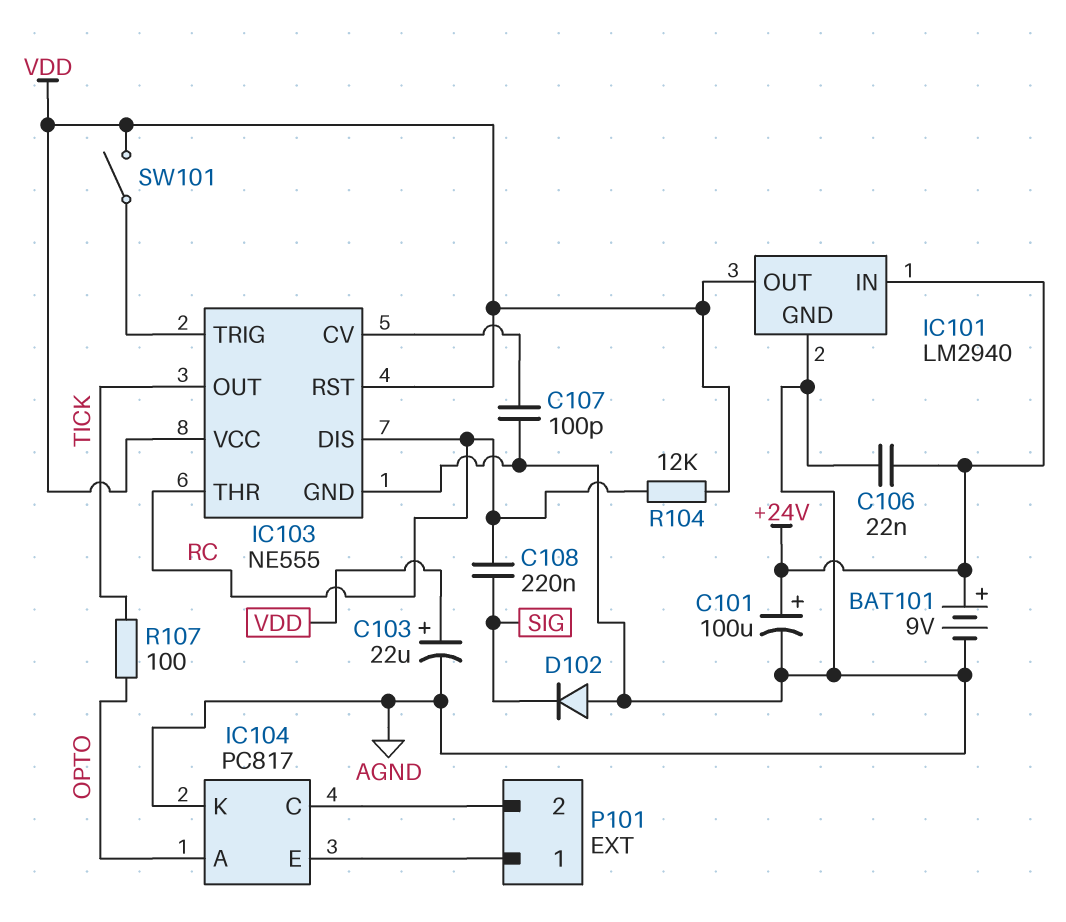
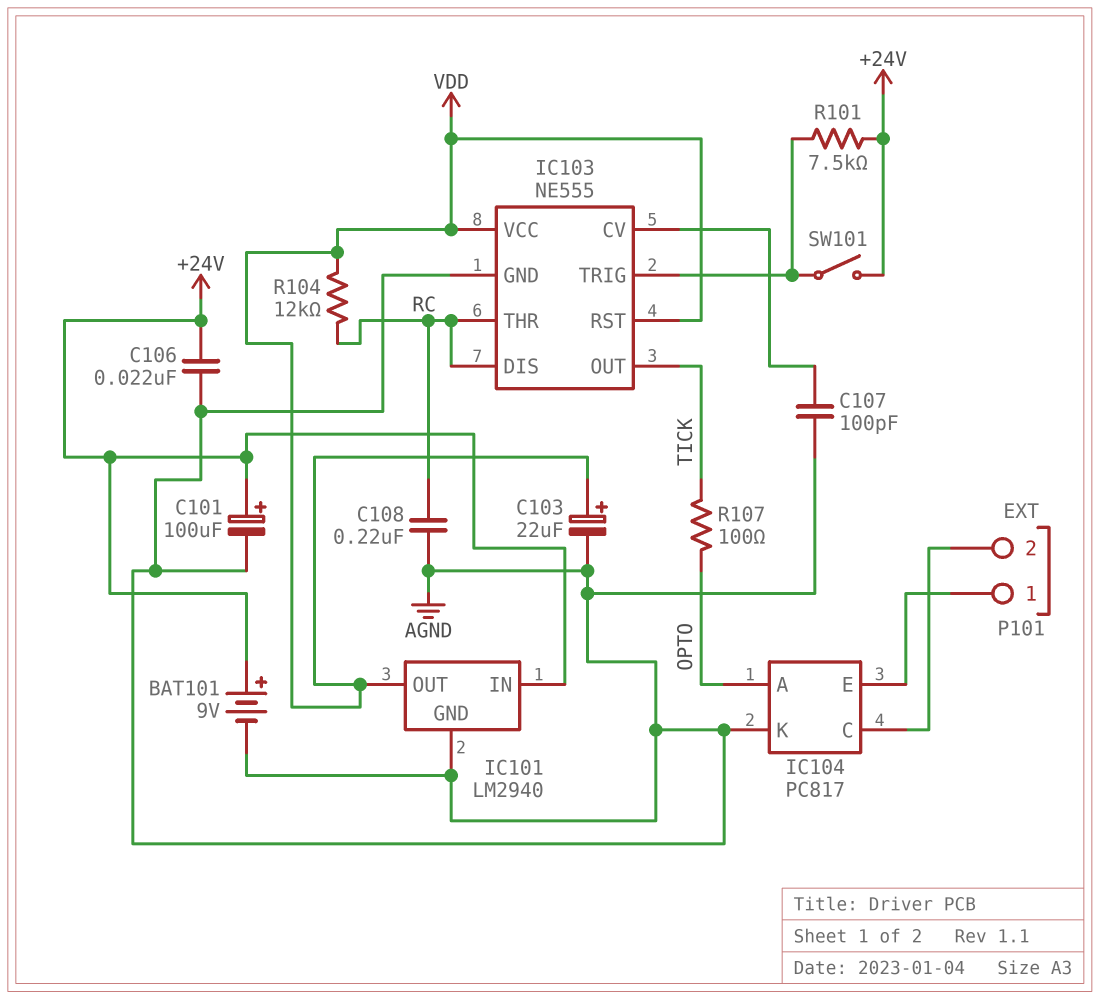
C108: 220nF (RC, SIG) -> 220nF (AGND, RC)
D102: diode (A AGND, K SIG) -> none
R101: none -> 7.5k (+24V, IC103/TRIG)
SW101: switch (IC103/TRIG, VDD) -> switch (+24V, IC103/TRIG)

